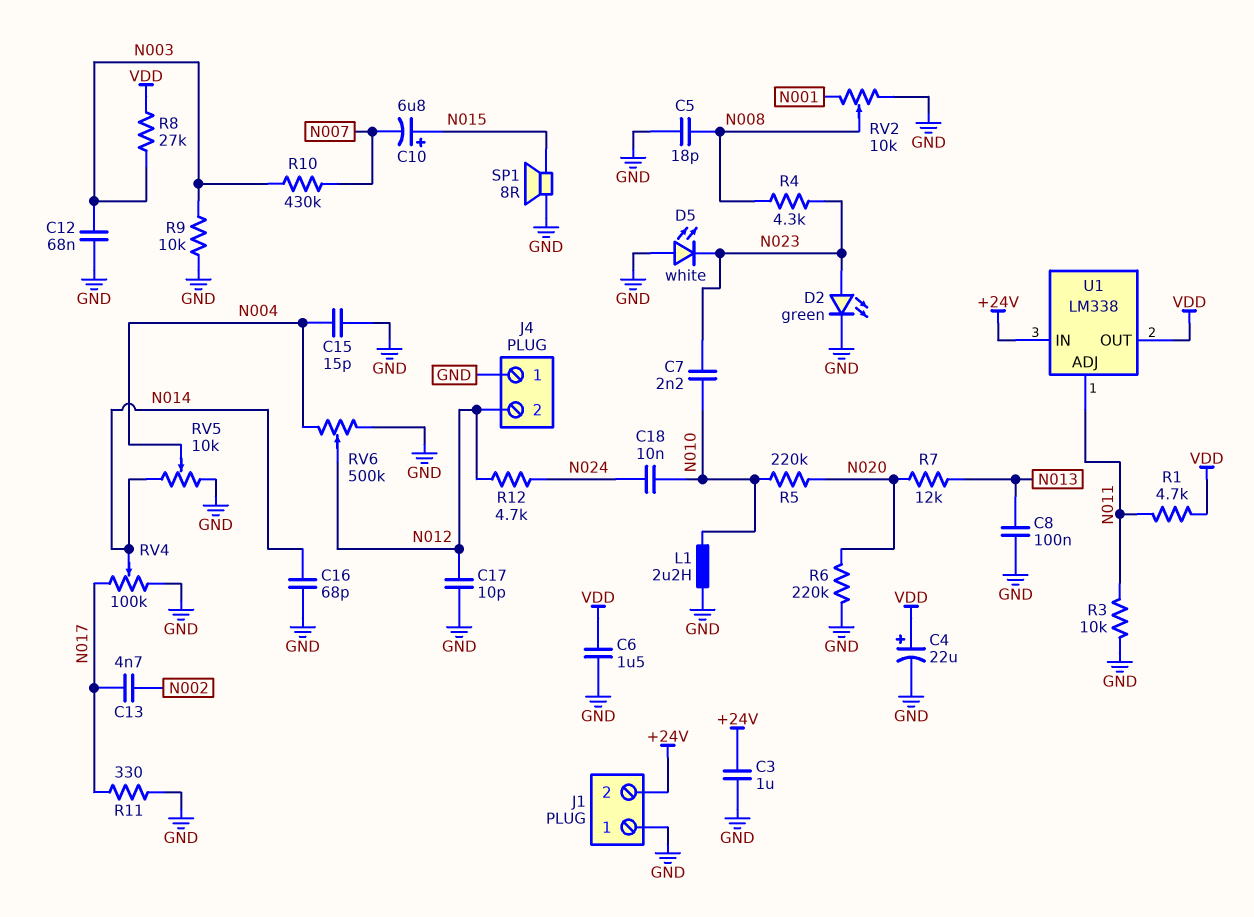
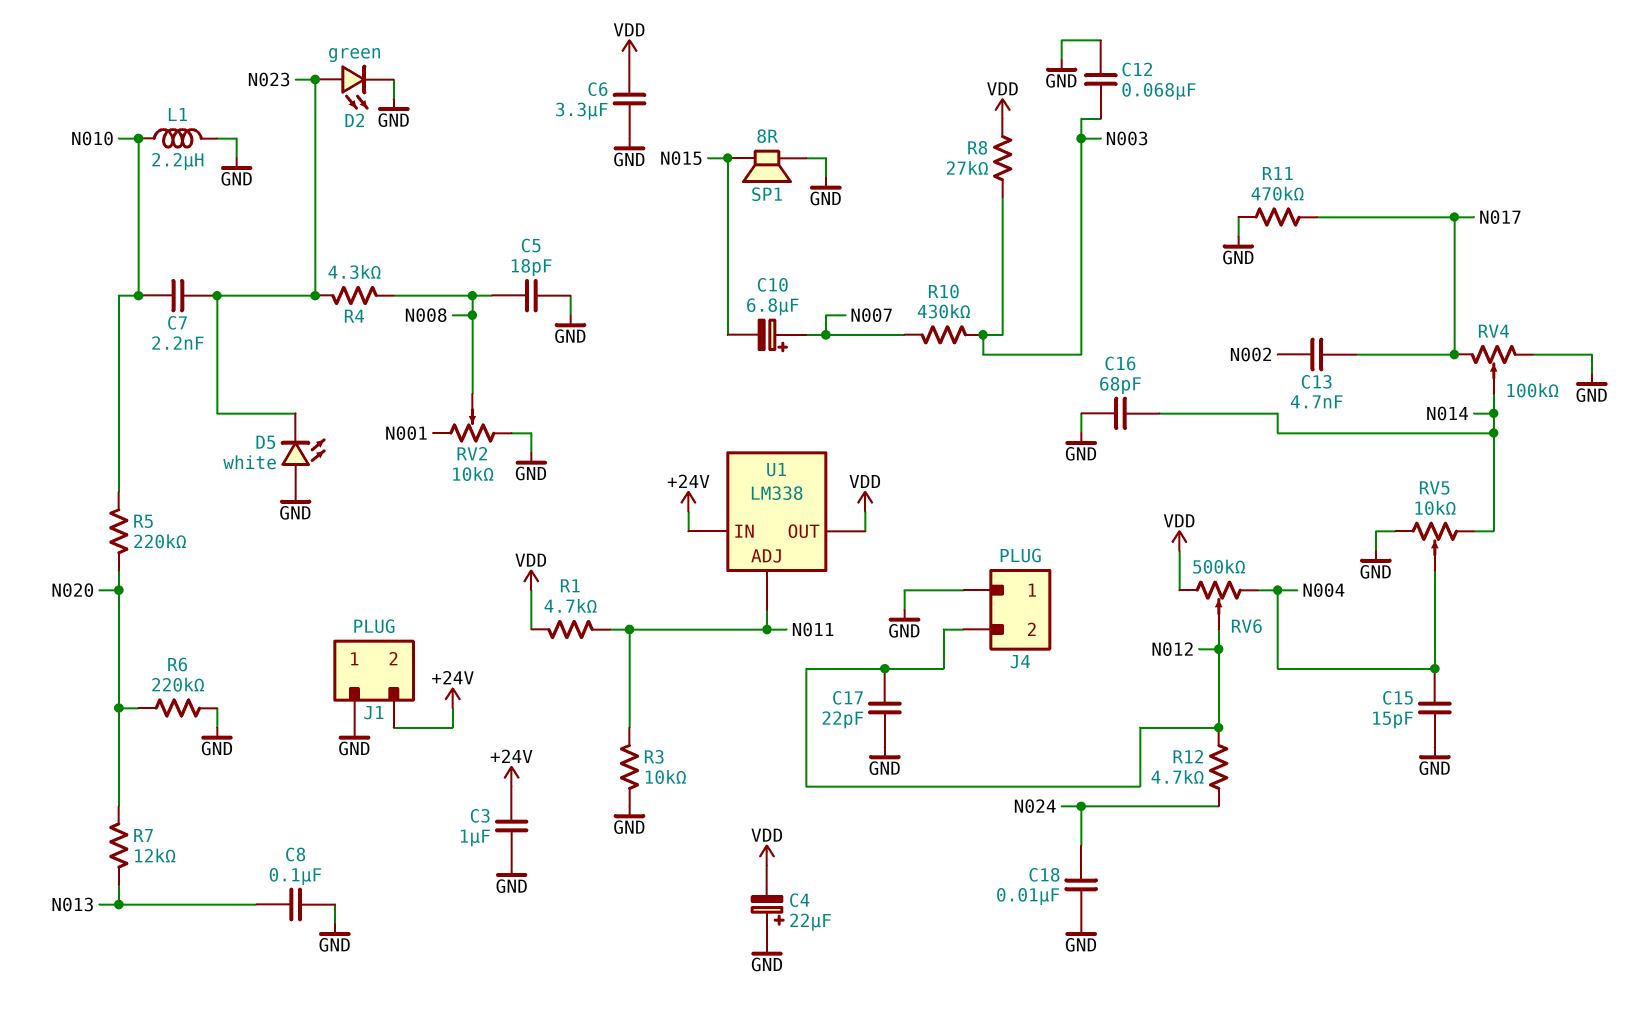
C4: 22uF (plus VDD, minus GND) -> 22uF (plus GND, minus VDD)
C6: 1.5uF (GND, VDD) -> 3.3uF (GND, VDD)
C10: 6.8uF (plus N015, minus N007) -> 6.8uF (plus N007, minus N015)
C17: 10pF (GND, N012) -> 22pF (GND, N012)
C18: 10nF (N010, N024) -> 10nF (GND, N024)
R9: 10k (GND, N003) -> none
R11: 330 (GND, N017) -> 470k (GND, N017)
RV6: 500k (GND, N004, wiper N012) -> 500k (N004, VDD, wiper N012)

